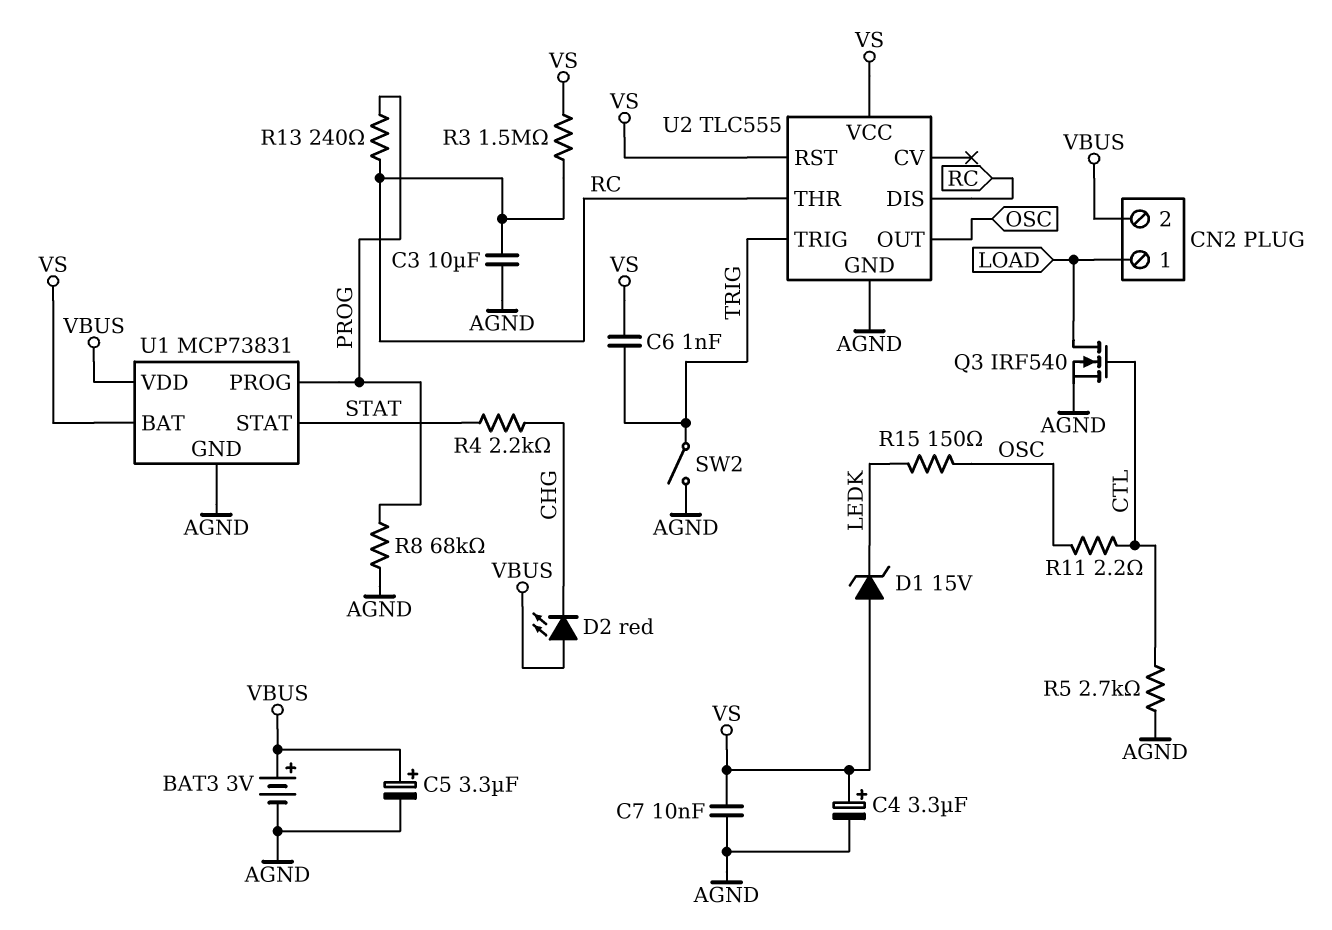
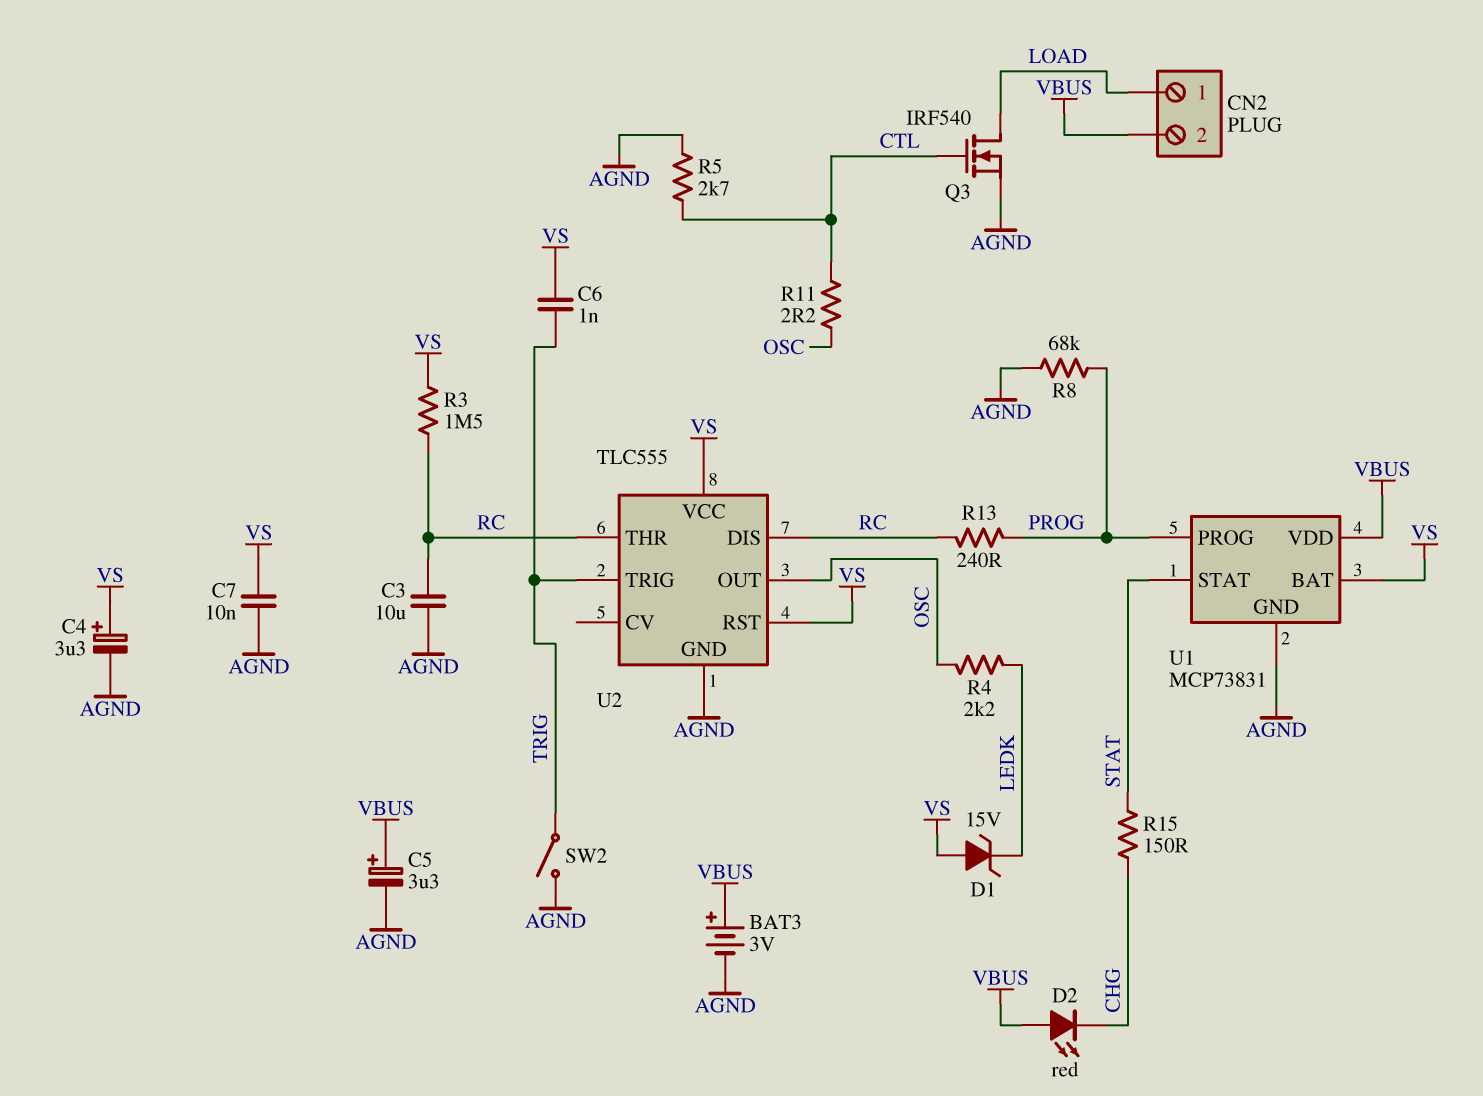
R4: 2.2k (CHG, STAT) -> 2.2k (LEDK, OSC)
R15: 150 (LEDK, OSC) -> 150 (CHG, STAT)

